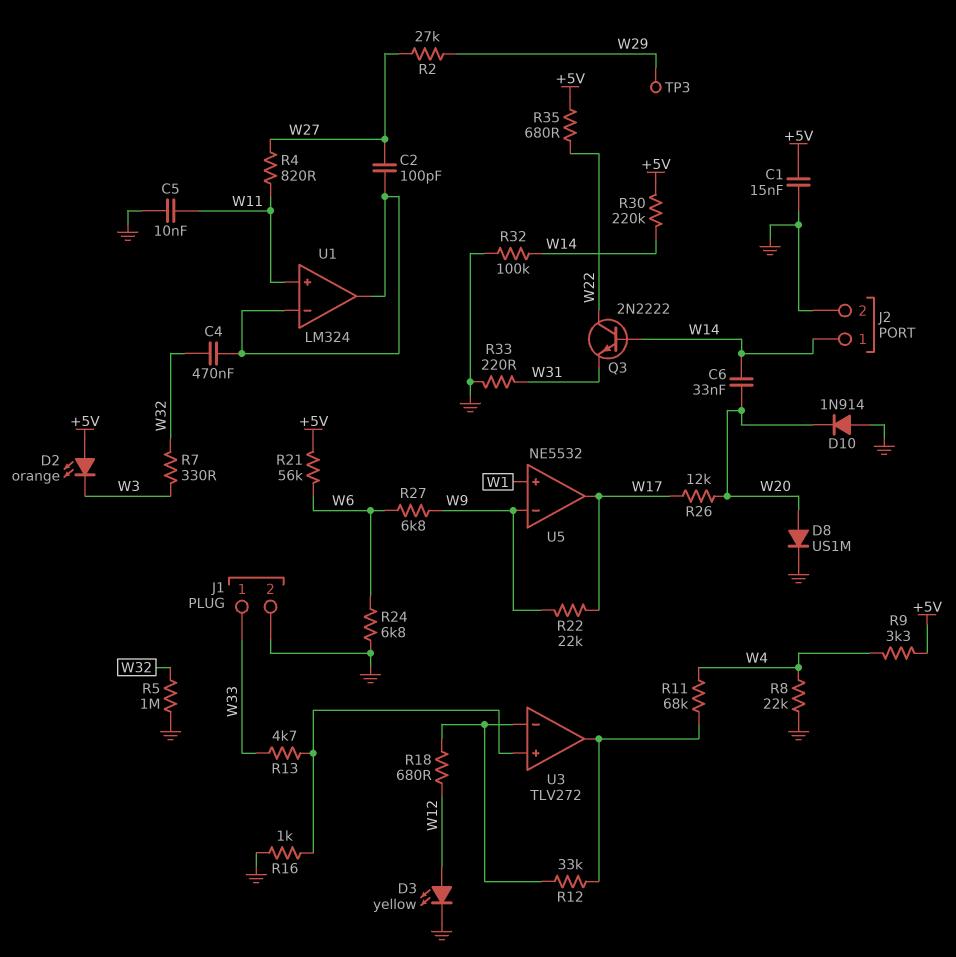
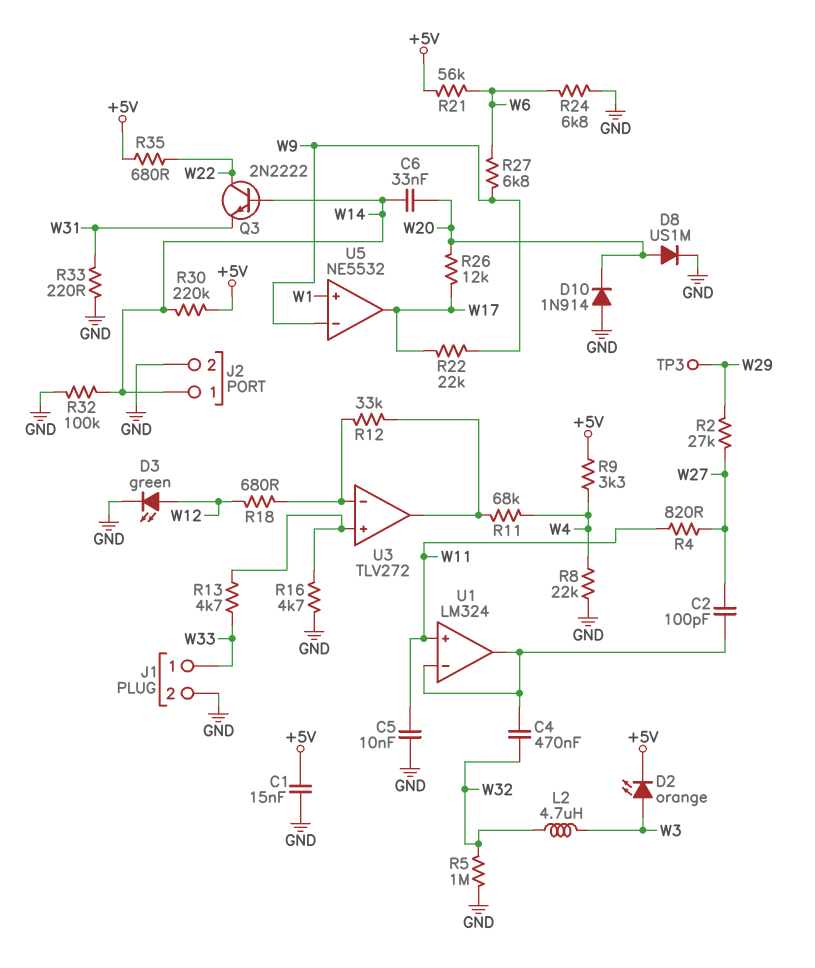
D2: LED orange (A +5V, K W3) -> LED orange (A W3, K +5V)
D3: LED yellow (A W12, K GND) -> LED green (A W12, K GND)
L2: none -> 4.7uH (W3, W32)
R7: 330 (W3, W32) -> none
R16: 1k (GND, U3/in+) -> 4.7k (GND, U3/in+)

